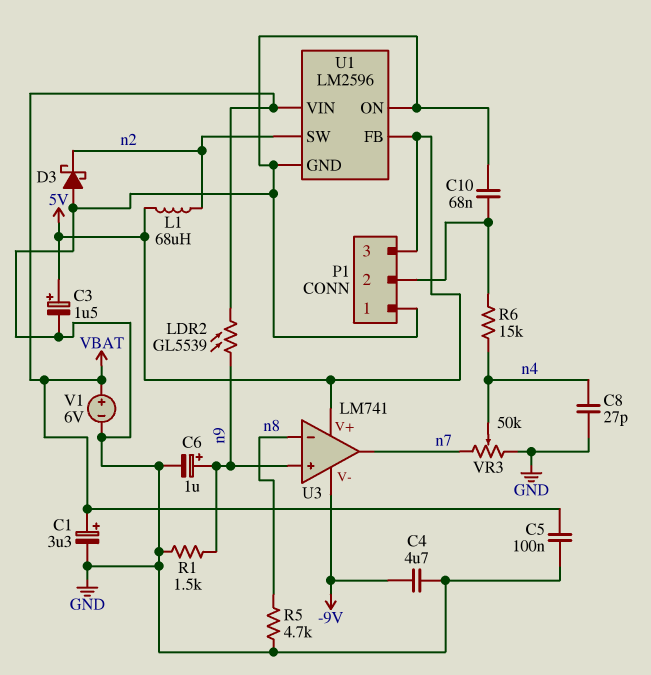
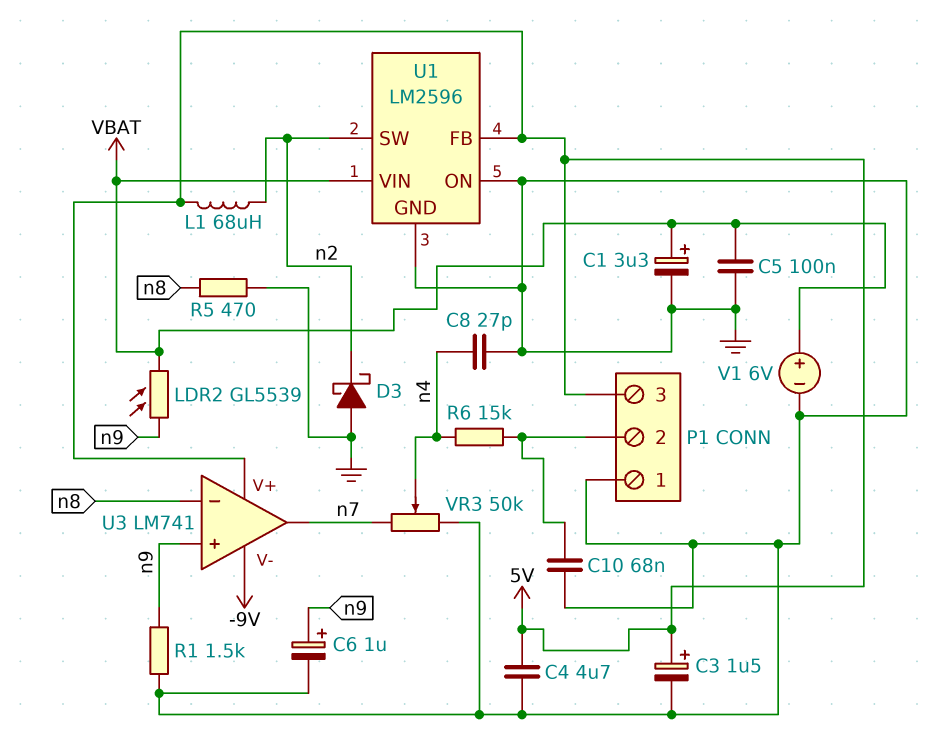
C4: 4.7uF (-9V, GND) -> 4.7uF (5V, GND)
R5: 4.7k (GND, n8) -> 470 (GND, n8)

